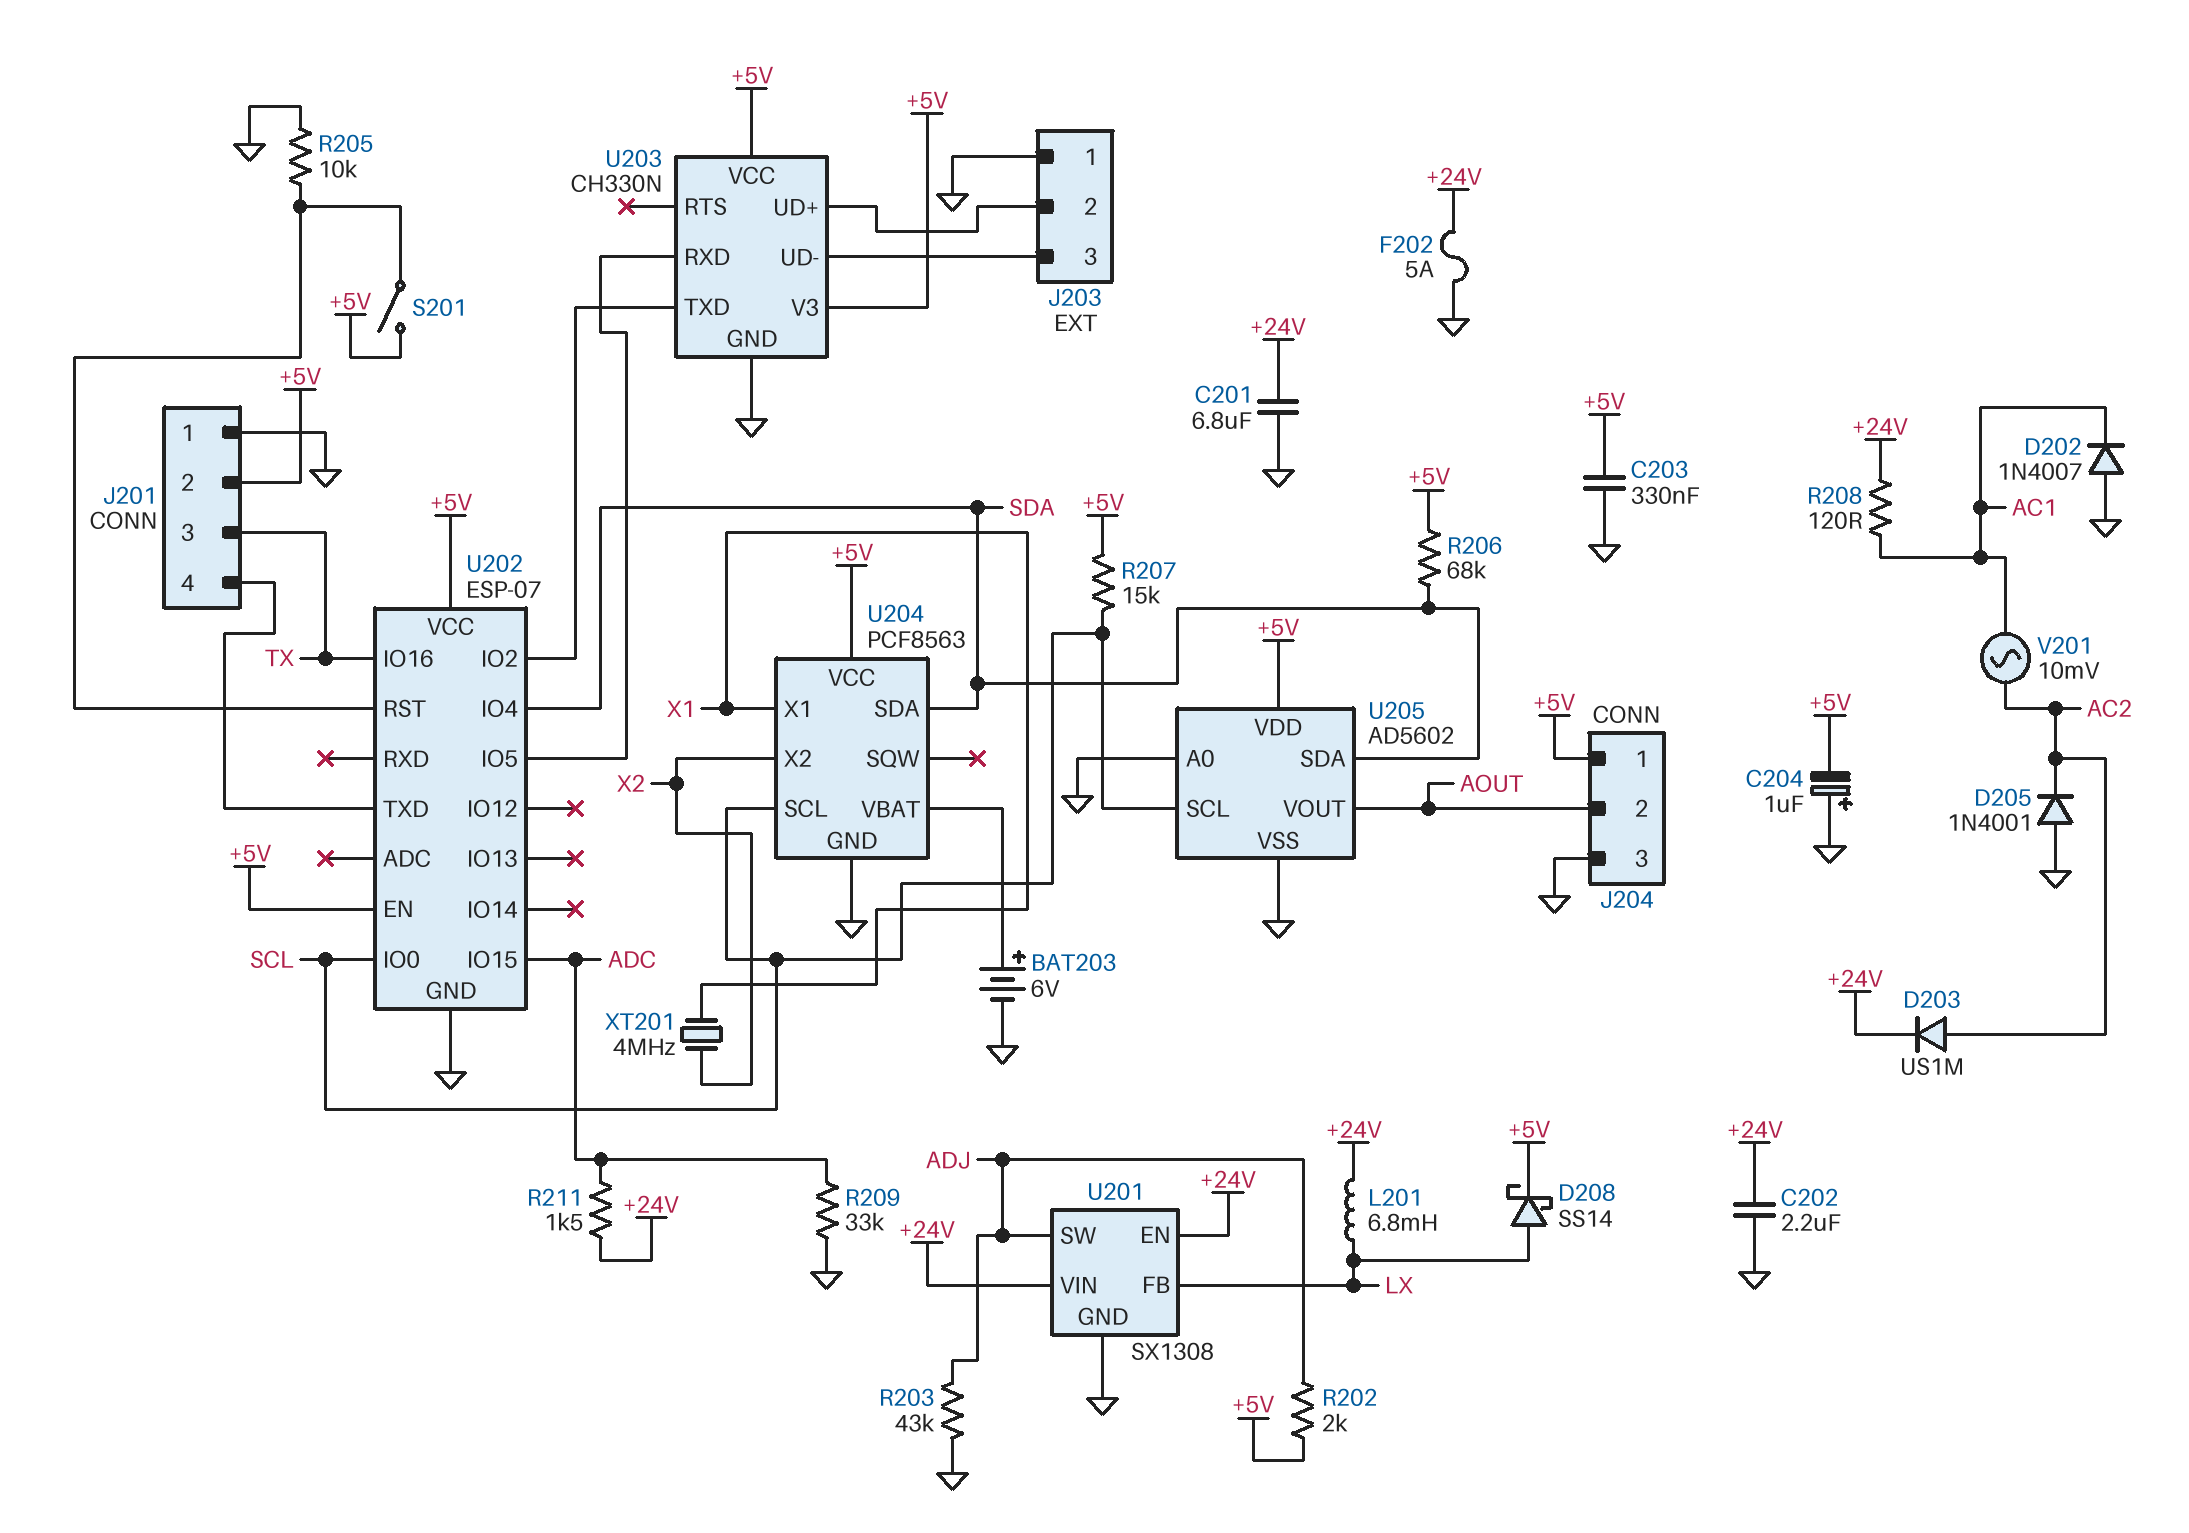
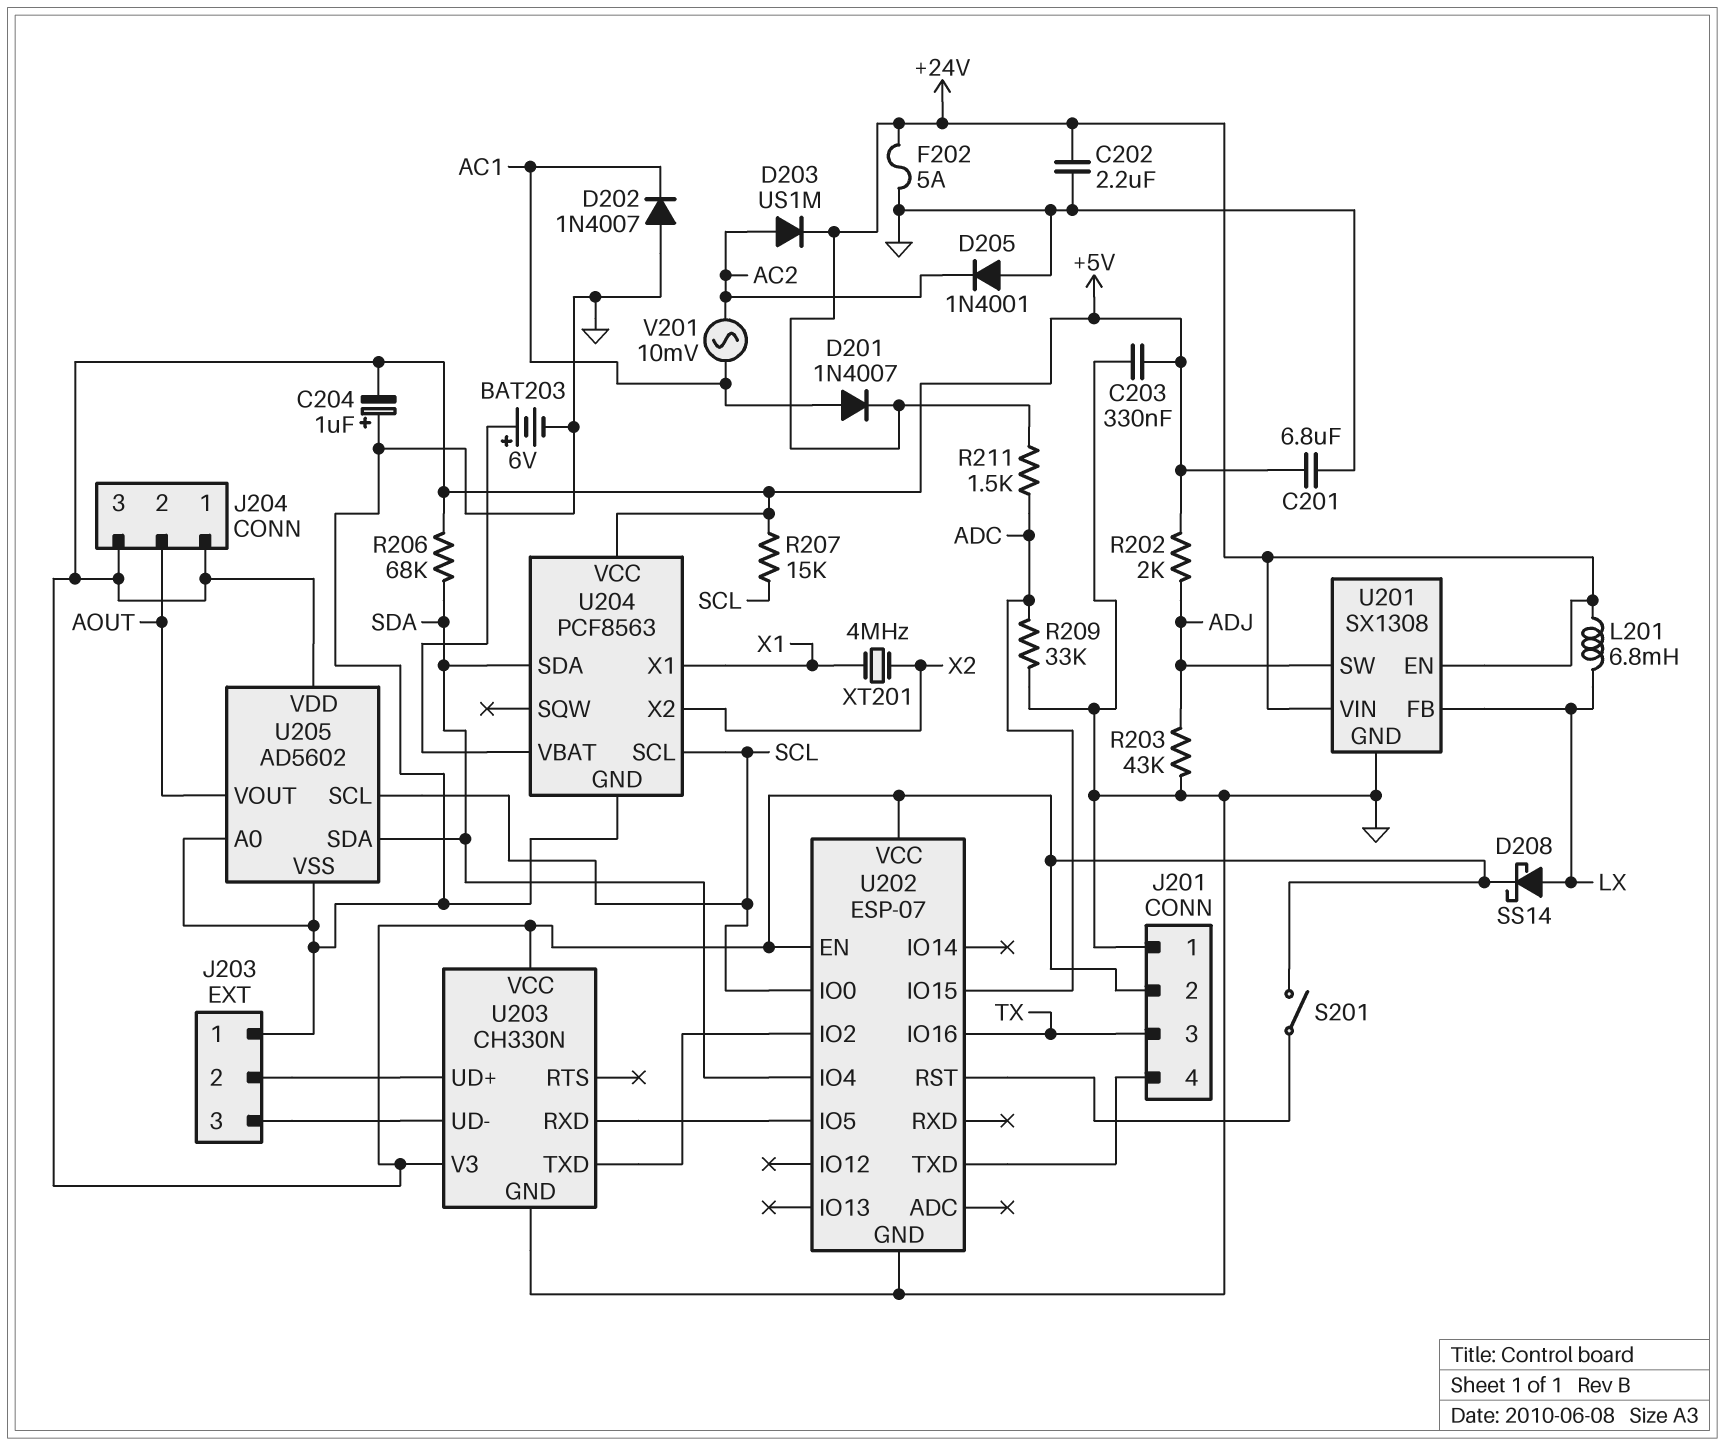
C201: 6.8uF (+24V, GND) -> 6.8uF (+5V, GND)
D201: none -> diode 1N4007 (A AC1, K +24V)
J204 pin 3: GND -> +5V
R205: 10k (GND, U202/RST) -> none
R208: 120 (+24V, AC1) -> none

